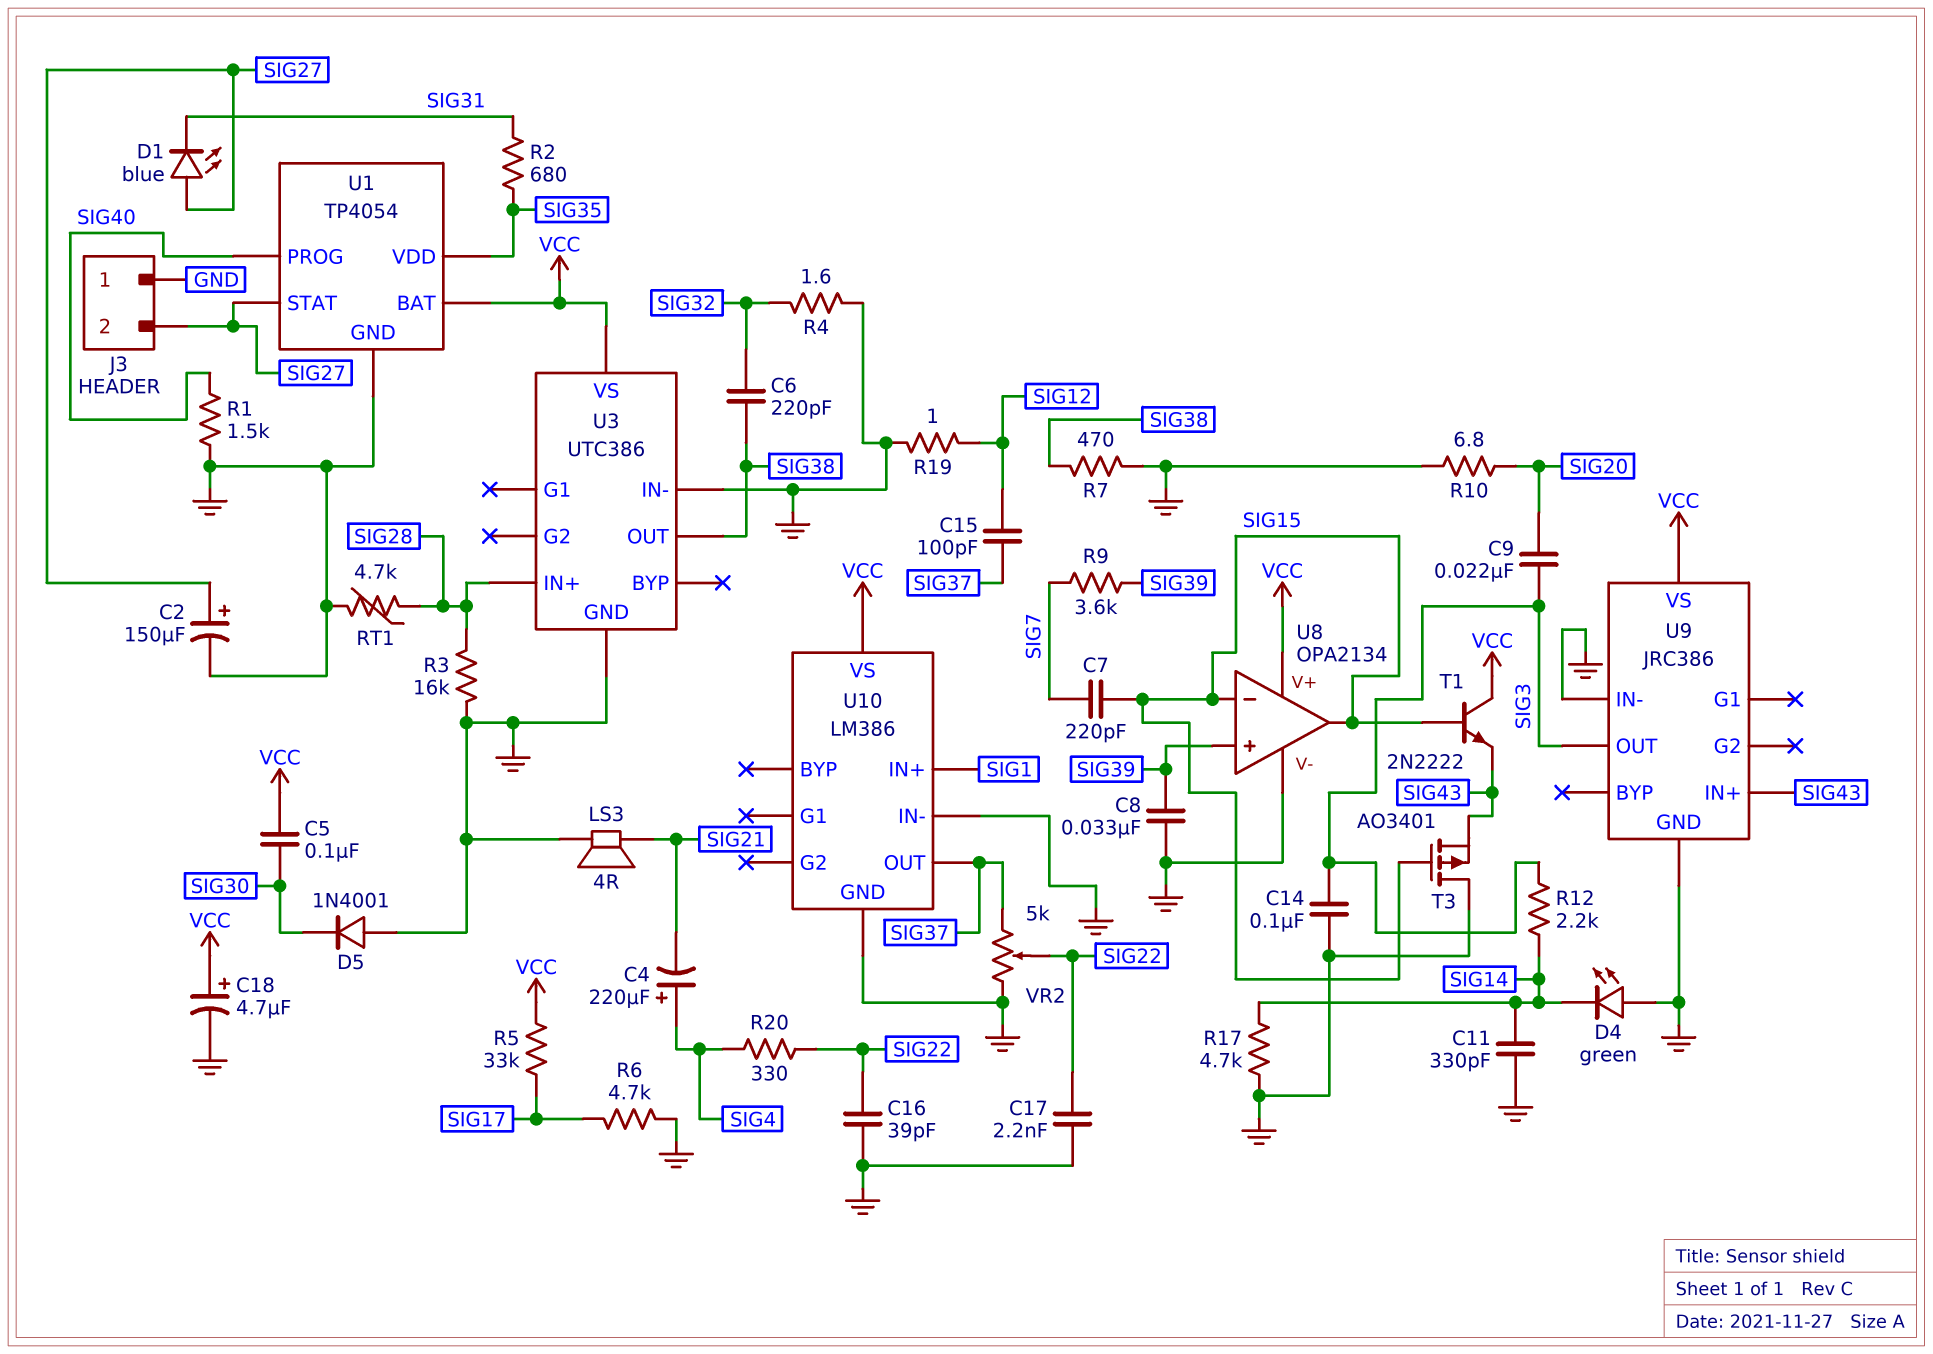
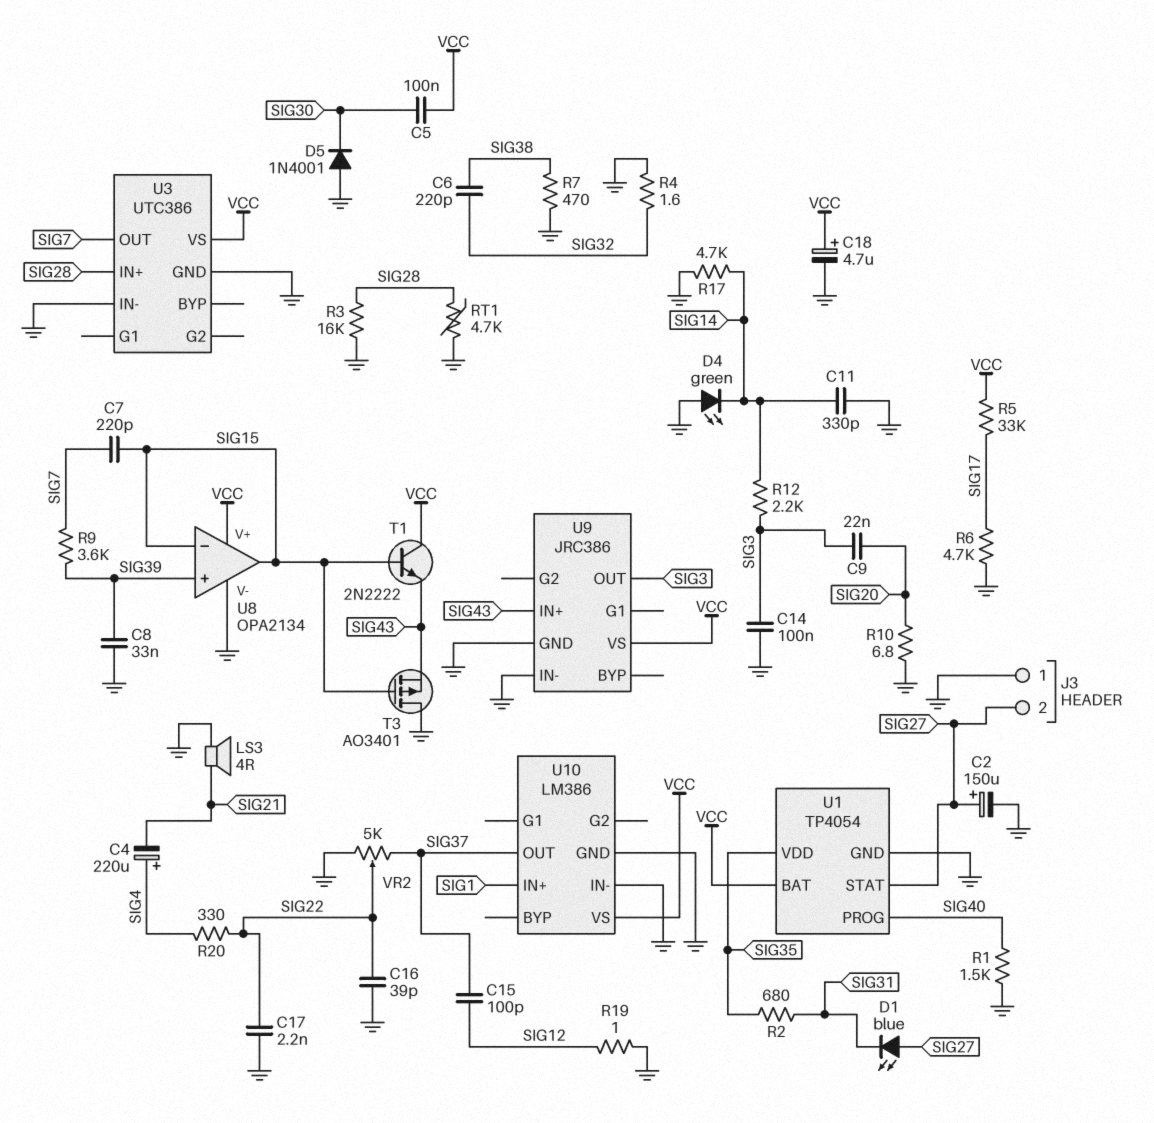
U3 pin OUT: SIG38 -> SIG7

